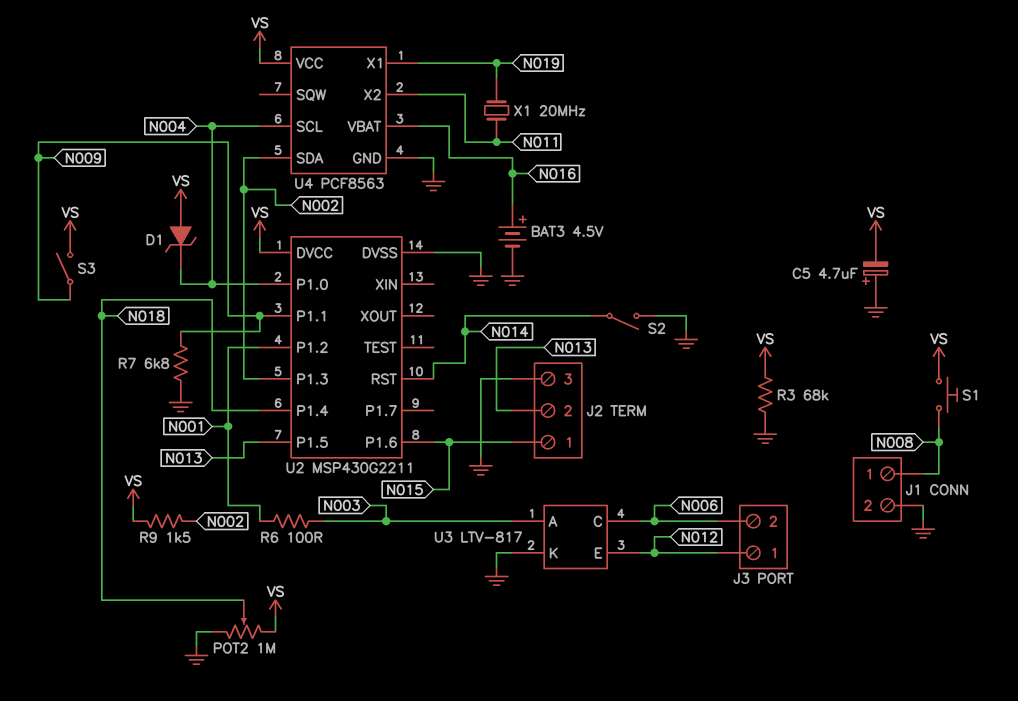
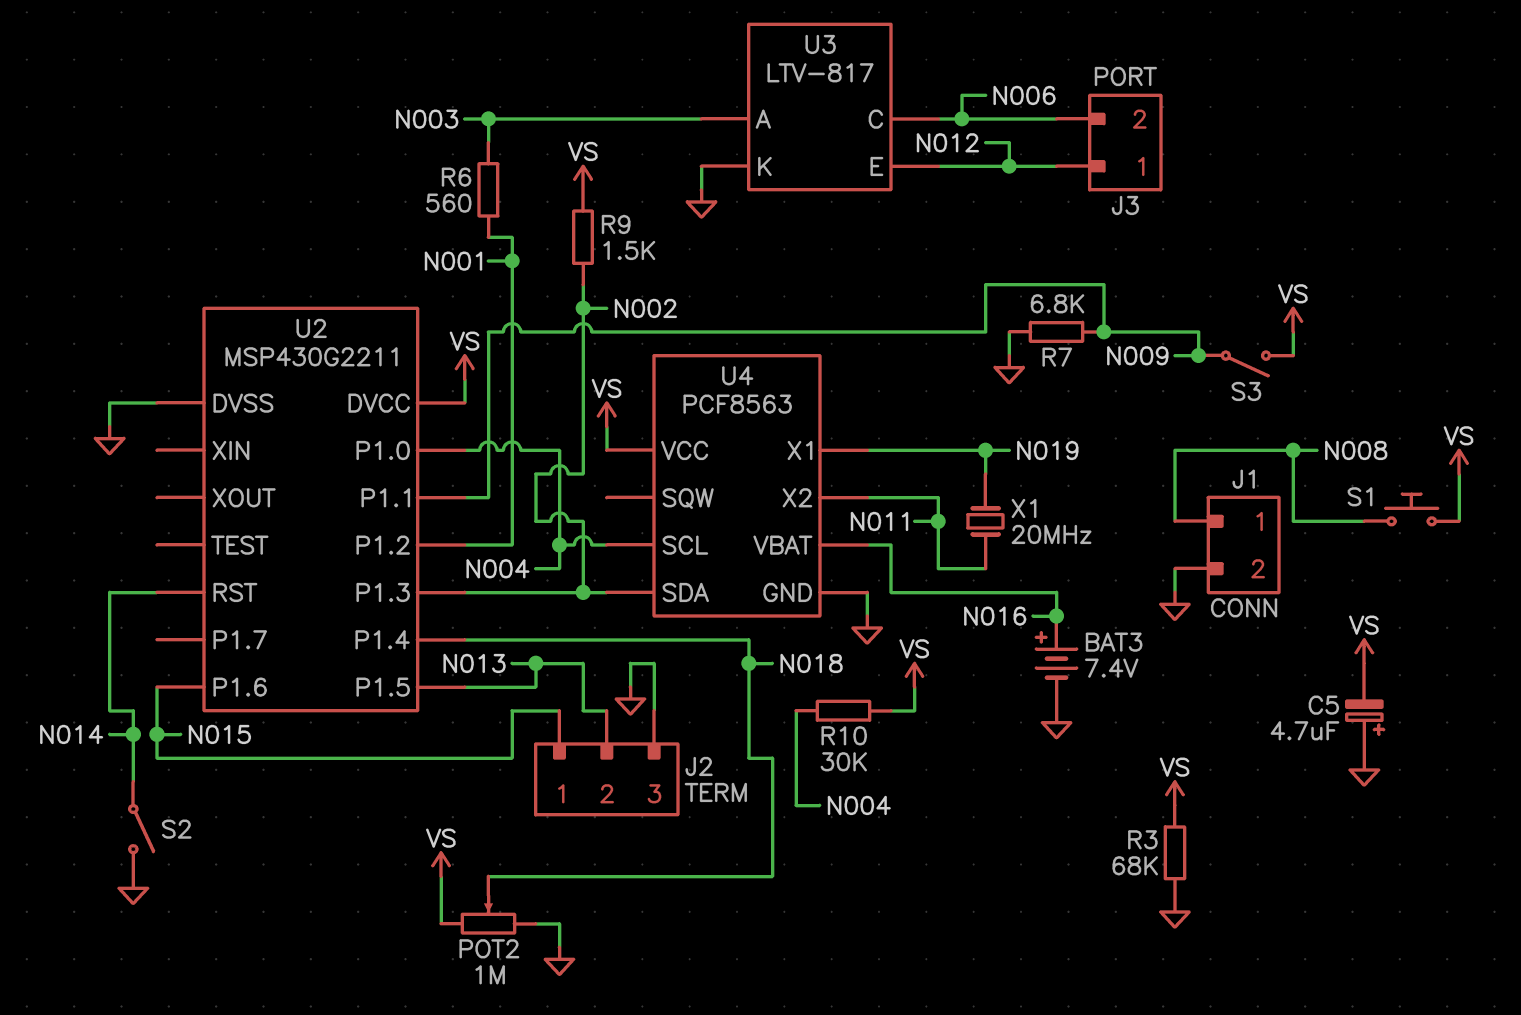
BAT3: 4.5V (plus N016, minus GND) -> 7.4V (plus N016, minus GND)
D1: zener (A VS, K N004) -> none
R6: 100 (N001, N003) -> 560 (N001, N003)
R10: none -> 30k (N004, VS)

